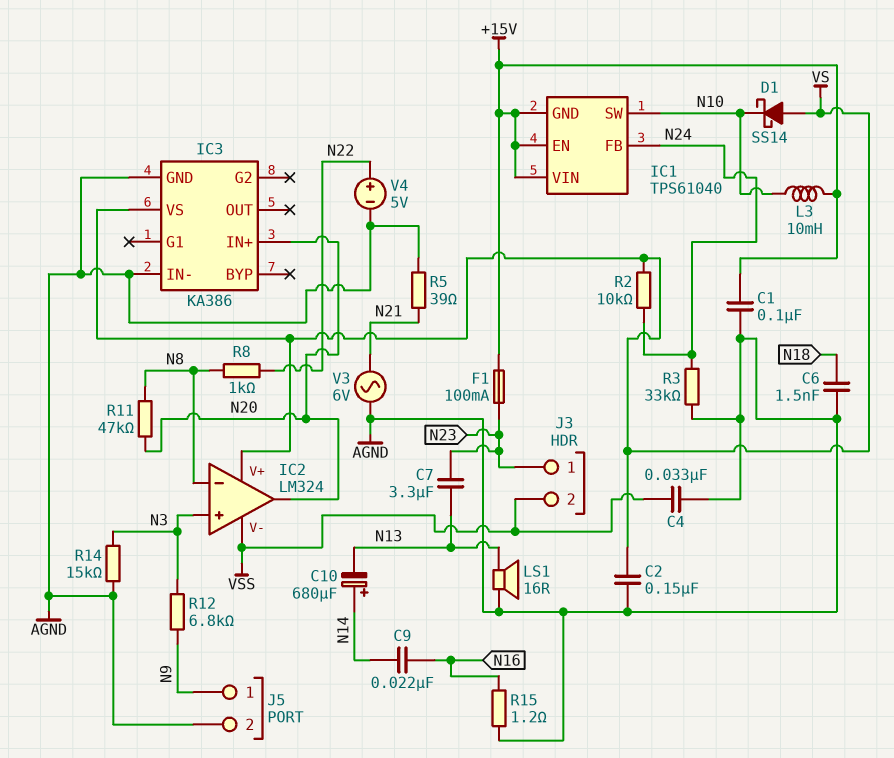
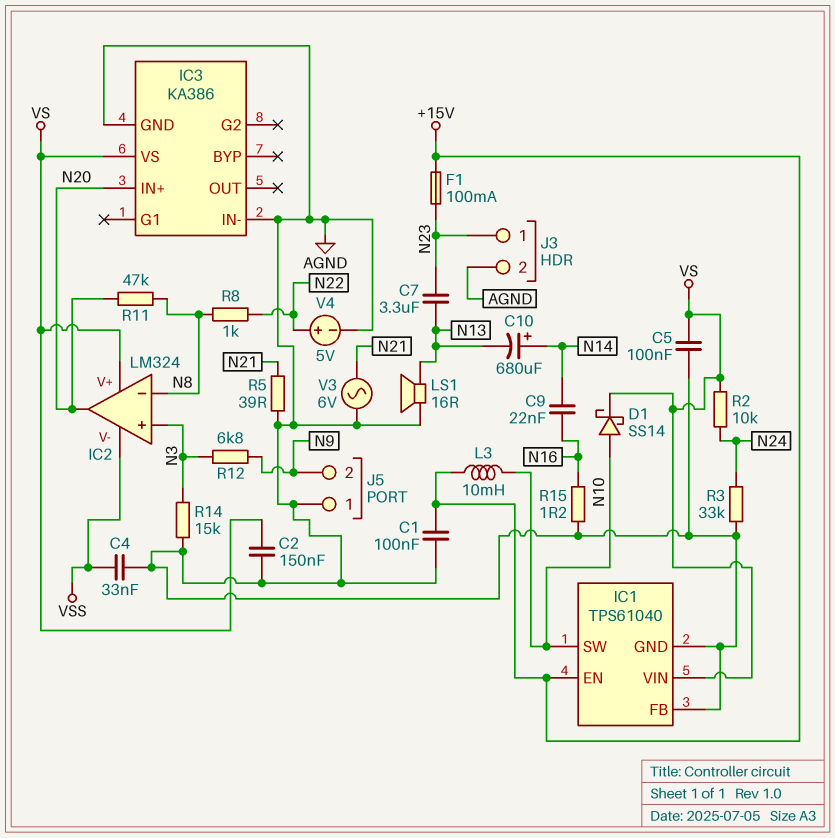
C5: none -> 100nF (AGND, VS)
C6: 1.5nF (AGND, N18) -> none
D1: schottky SS14 (A VS, K N10) -> schottky SS14 (A N10, K VS)
IC1 pin FB: N24 -> AGND
IC1 pin GND: +15V -> AGND
IC1 pin VIN: +15V -> VS
J3 pin 2: VSS -> AGND
J5 pin 1: N9 -> AGND
J5 pin 2: AGND -> N9

